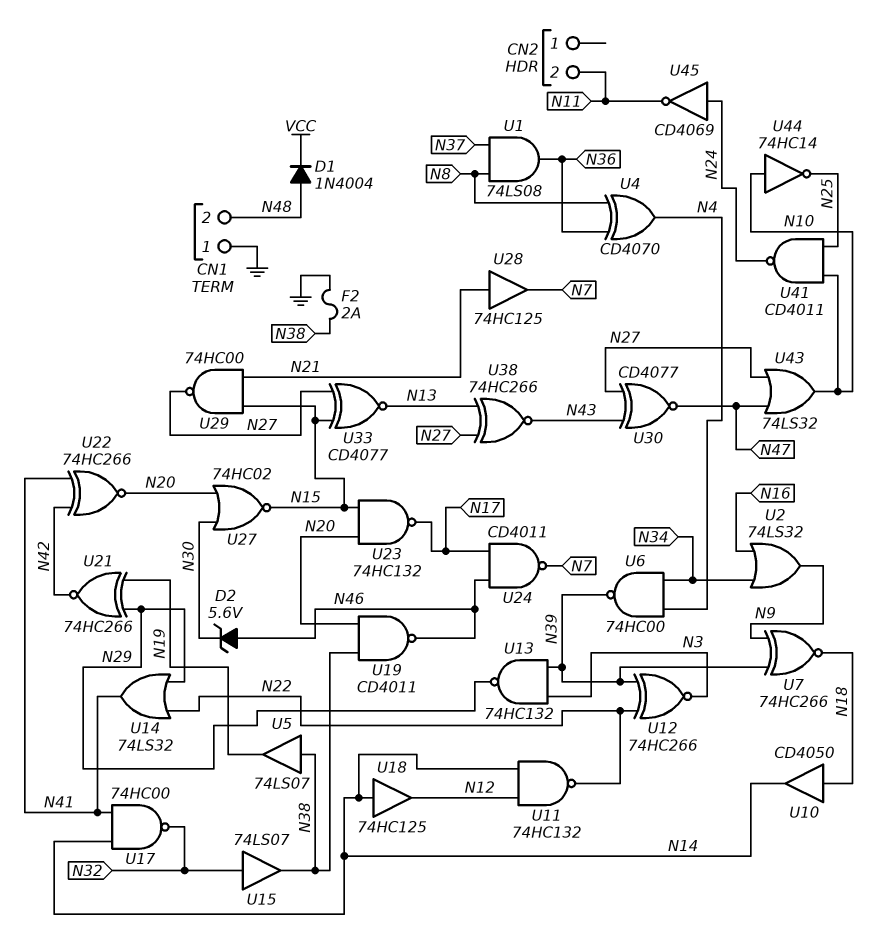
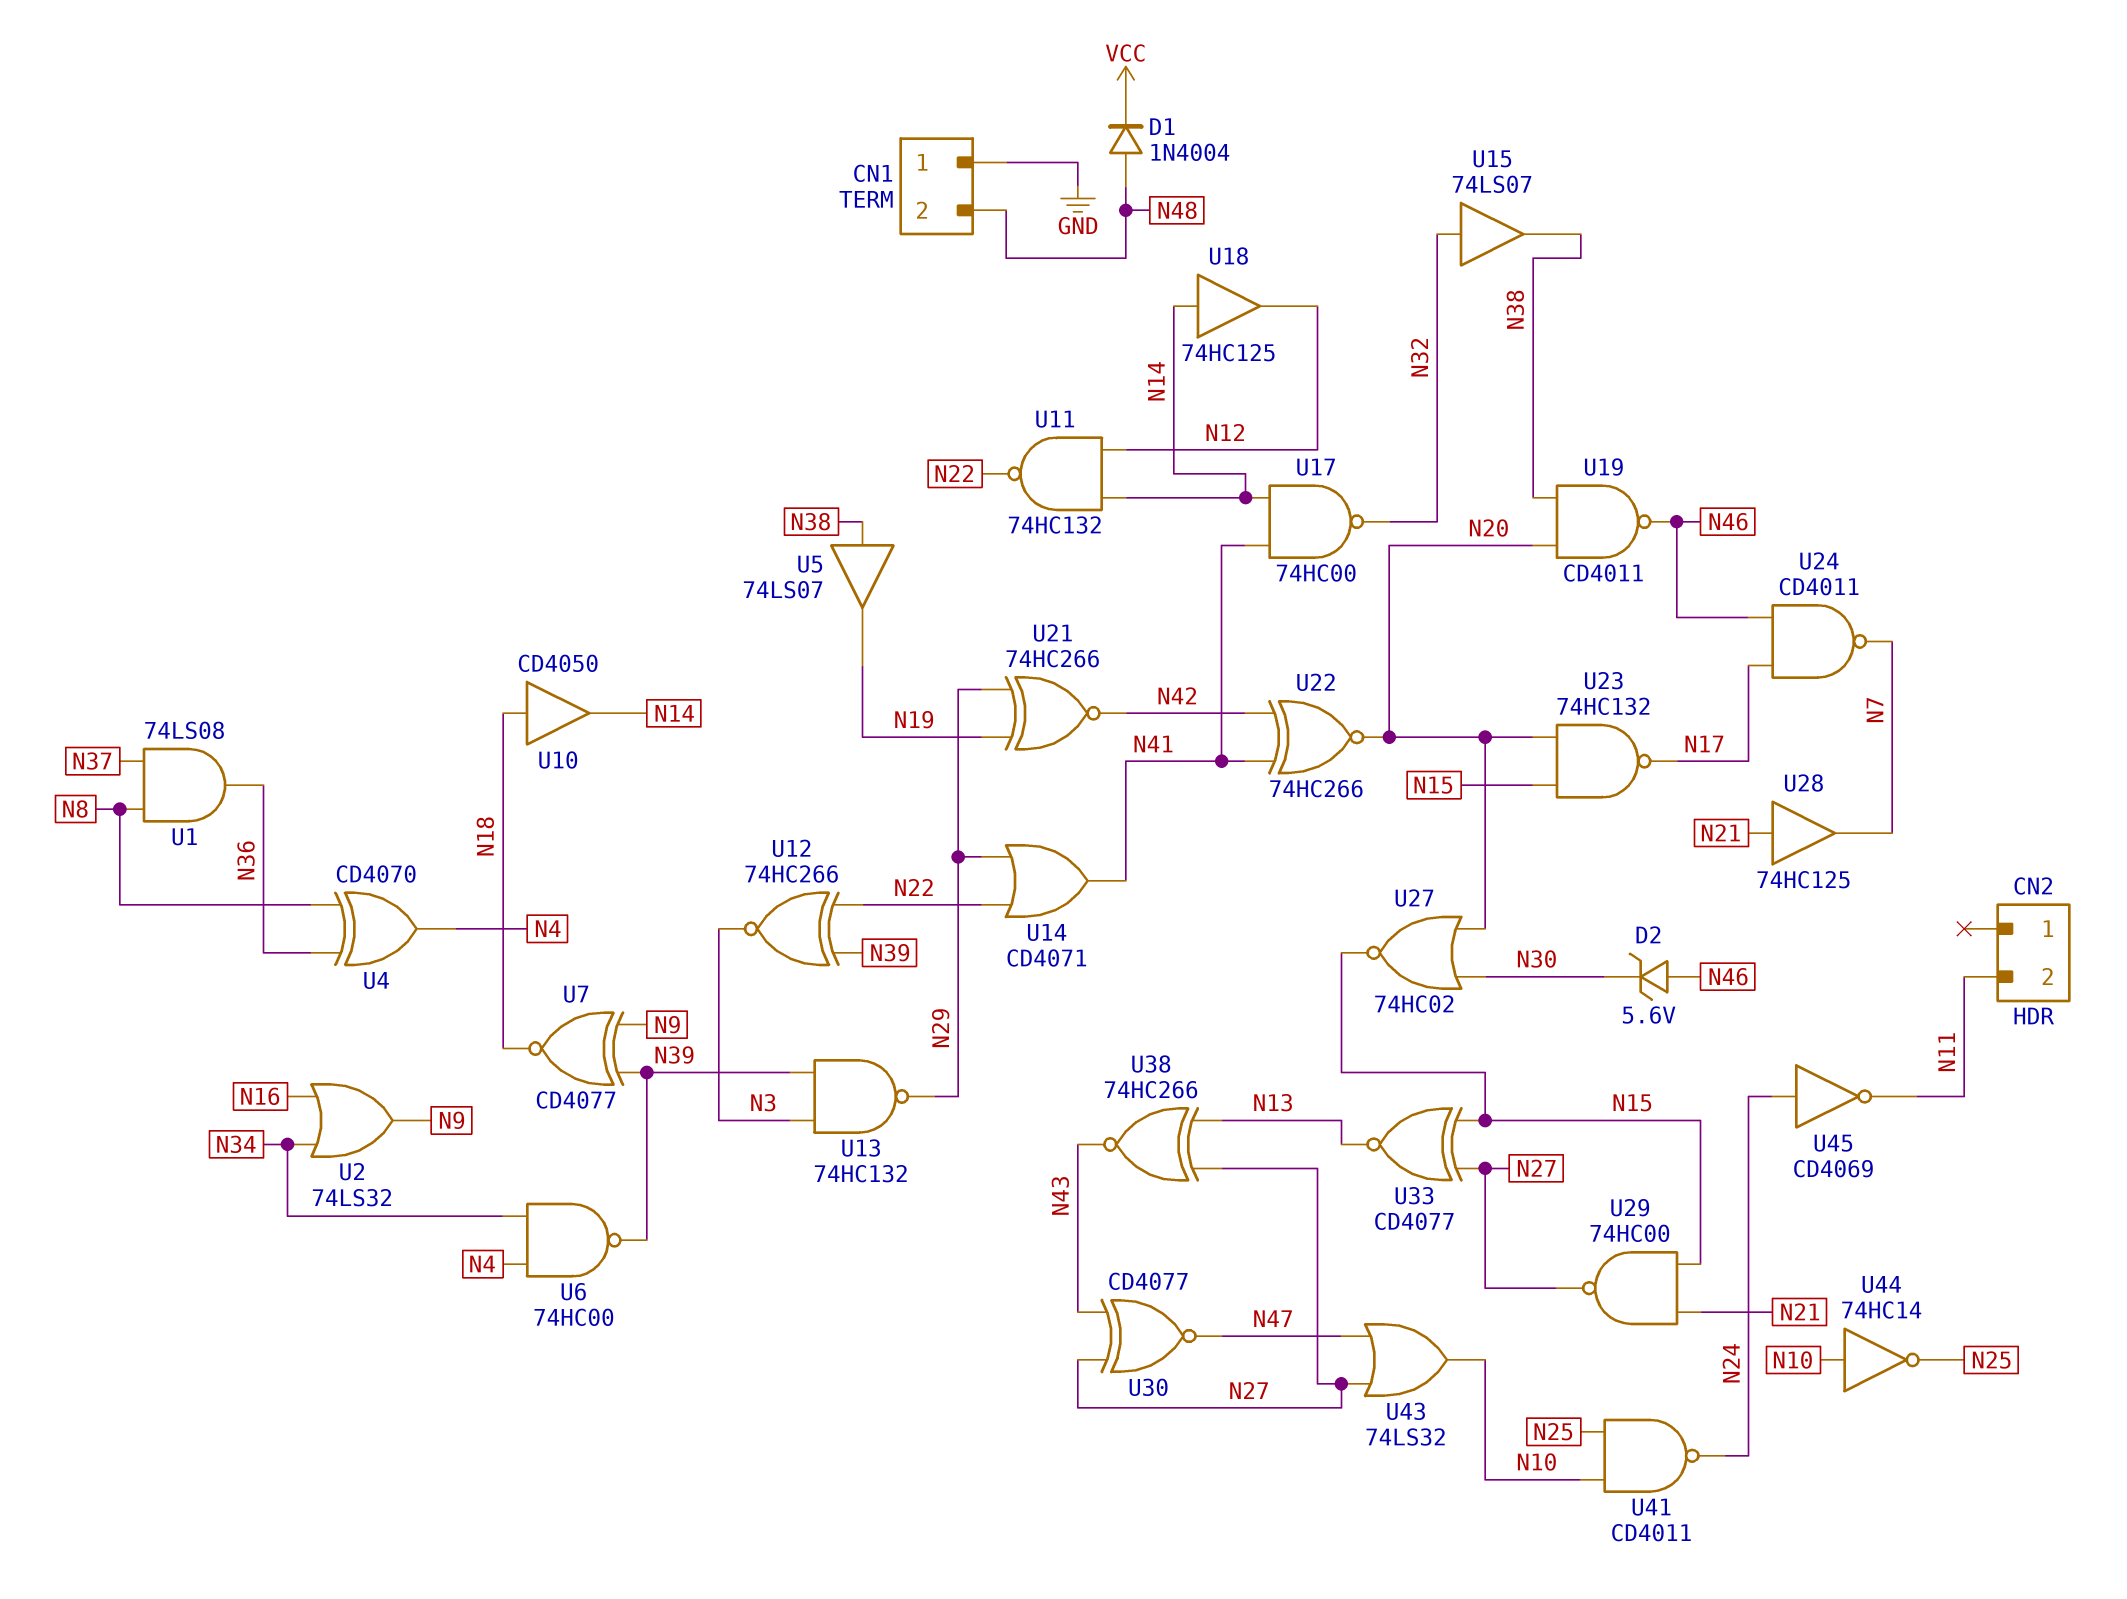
F2: 2A (GND, N38) -> none
U7: XNOR 74HC266 (in N9, in N39, out N18) -> XNOR CD4077 (in N9, in N39, out N18)
U14: OR 74LS32 (in N22, in N29, out N41) -> OR CD4071 (in N22, in N29, out N41)

